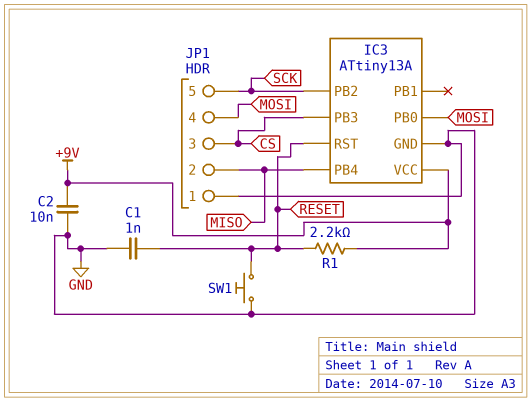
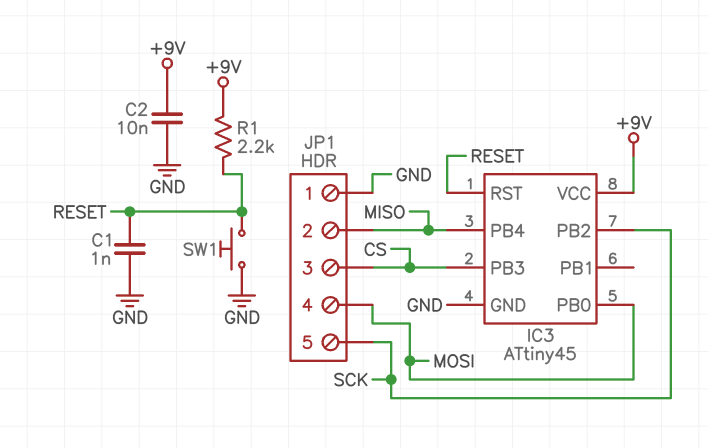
IC3: ATtiny13A -> ATtiny45

